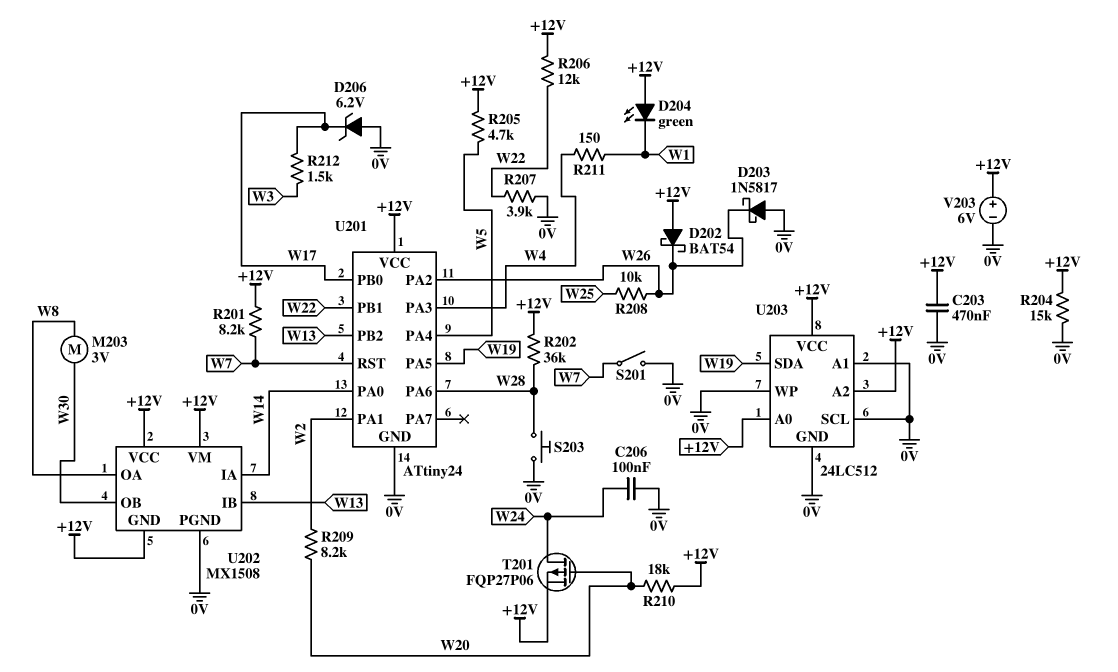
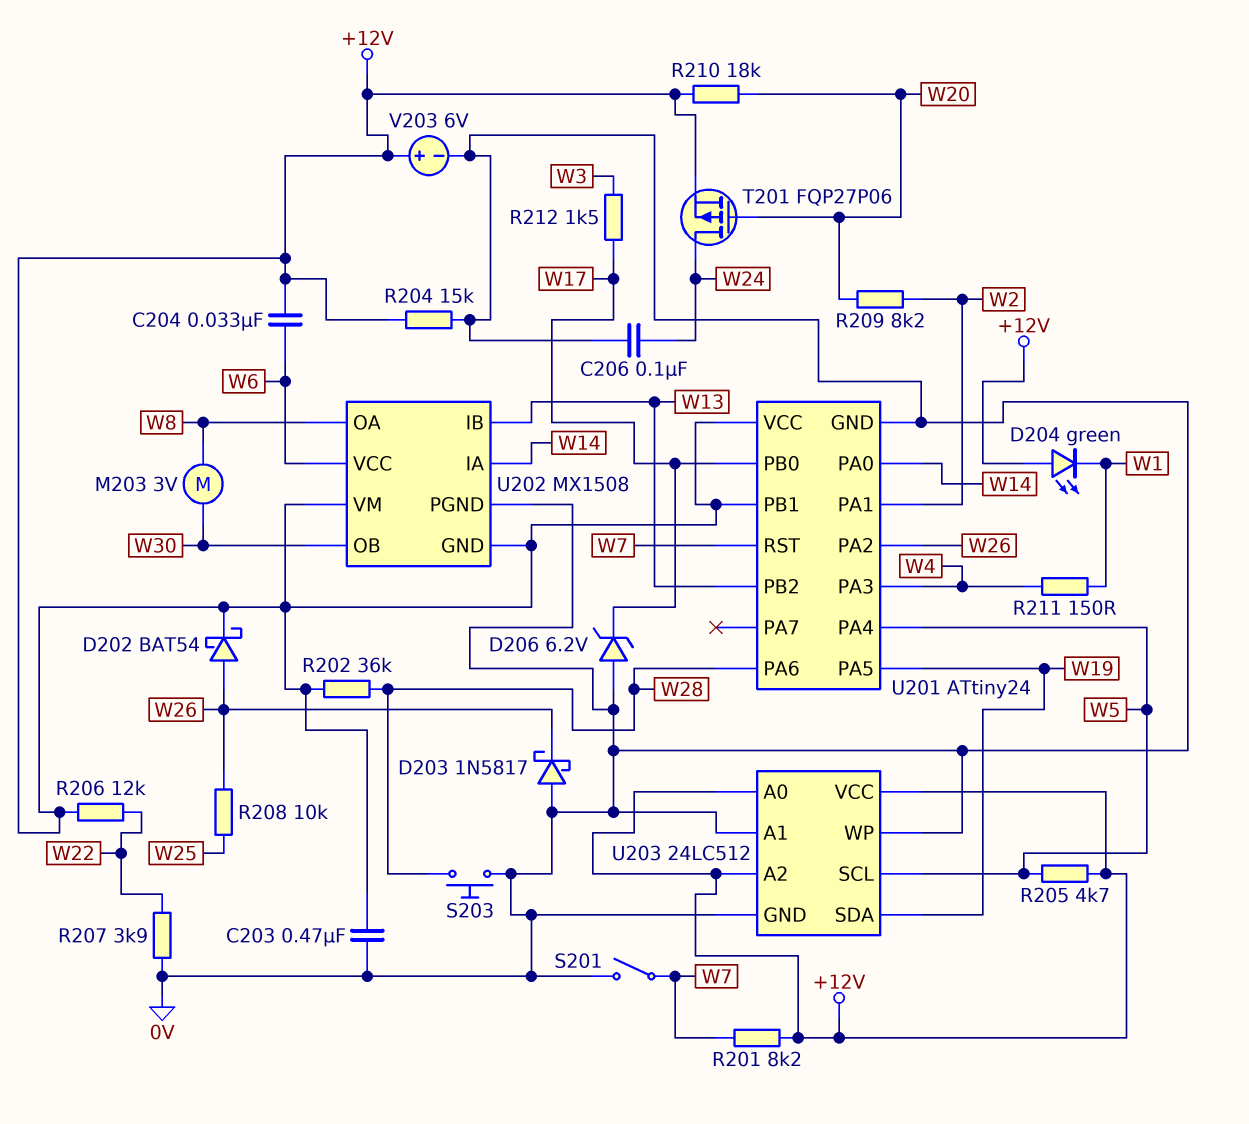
C204: none -> 33nF (+12V, W6)
D202: schottky BAT54 (A +12V, K W26) -> schottky BAT54 (A W26, K +12V)
U201 pin PB1: W22 -> +12V
U202 pin VCC: +12V -> W6
U203 pin SCL: 0V -> W5

